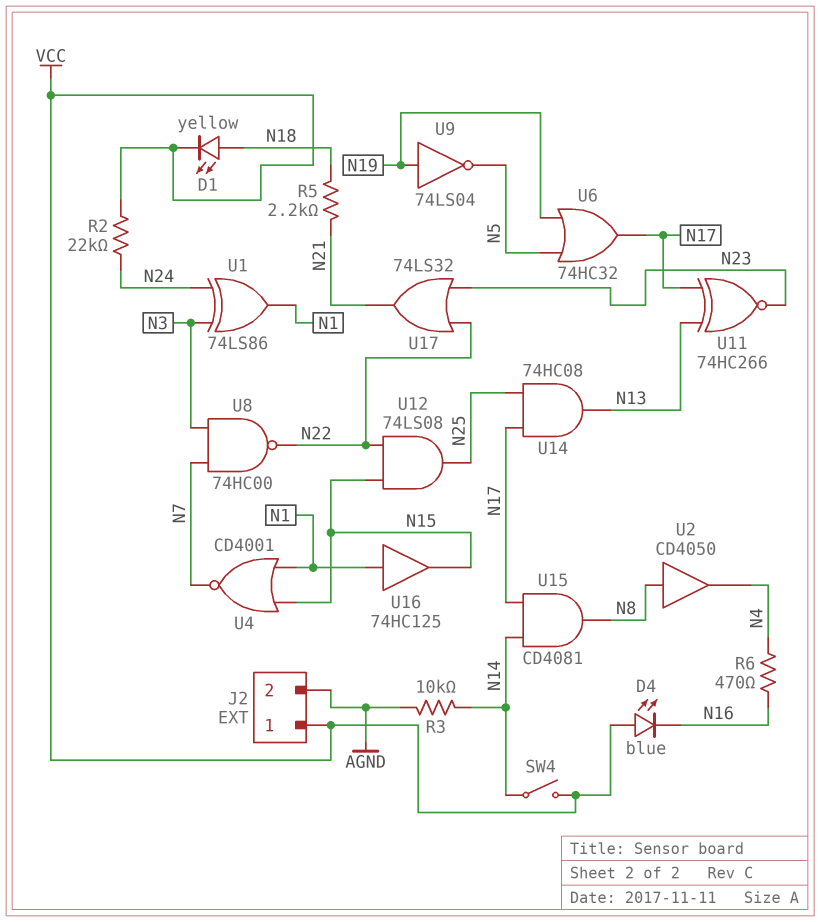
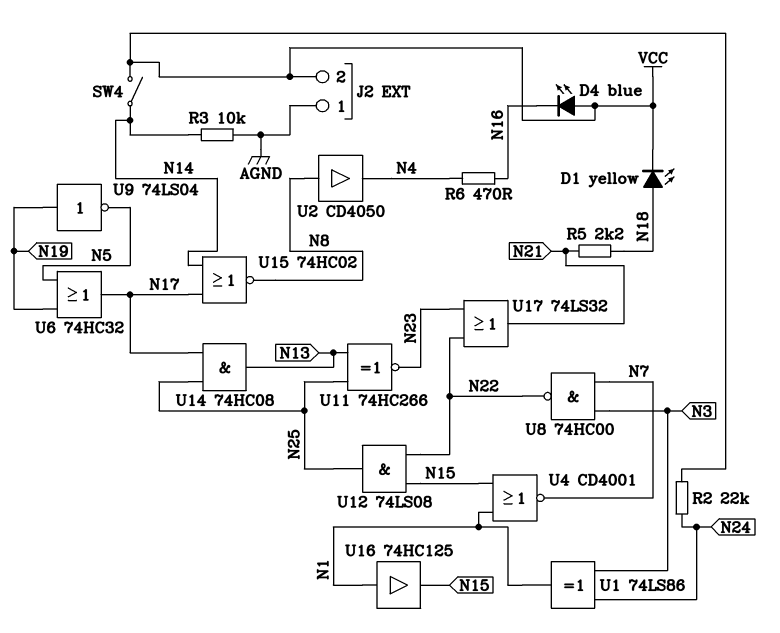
J2 pin 1: VCC -> AGND
J2 pin 2: AGND -> VCC
U11: XNOR 74HC266 (in N13, in N17, out N23) -> XNOR 74HC266 (in N13, in N25, out N23)
U15: AND CD4081 (in N14, in N17, out N8) -> NOR 74HC02 (in N14, in N17, out N8)

